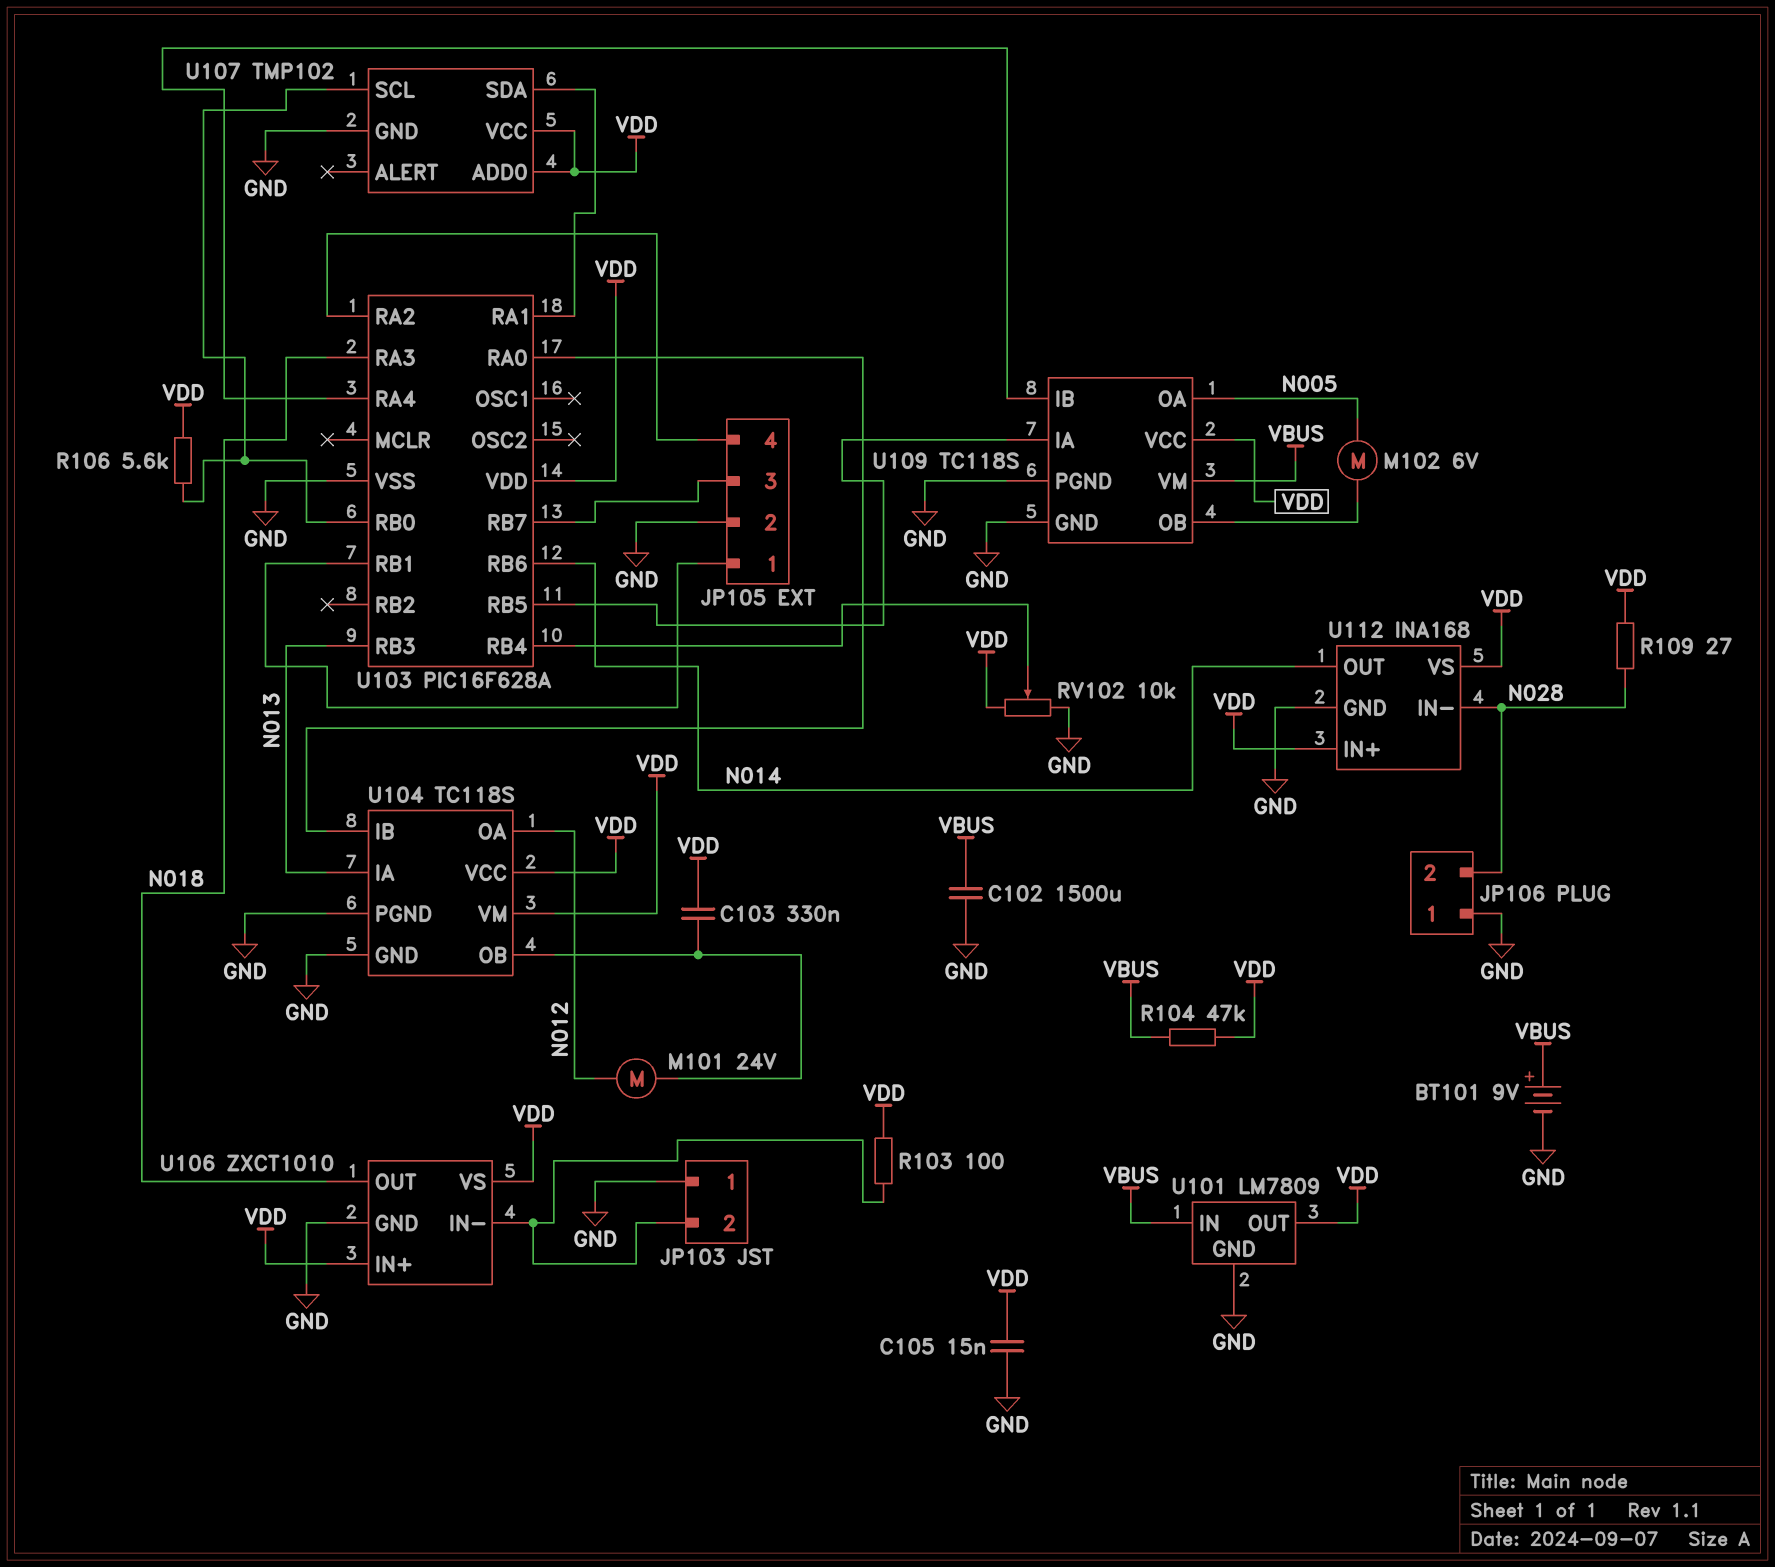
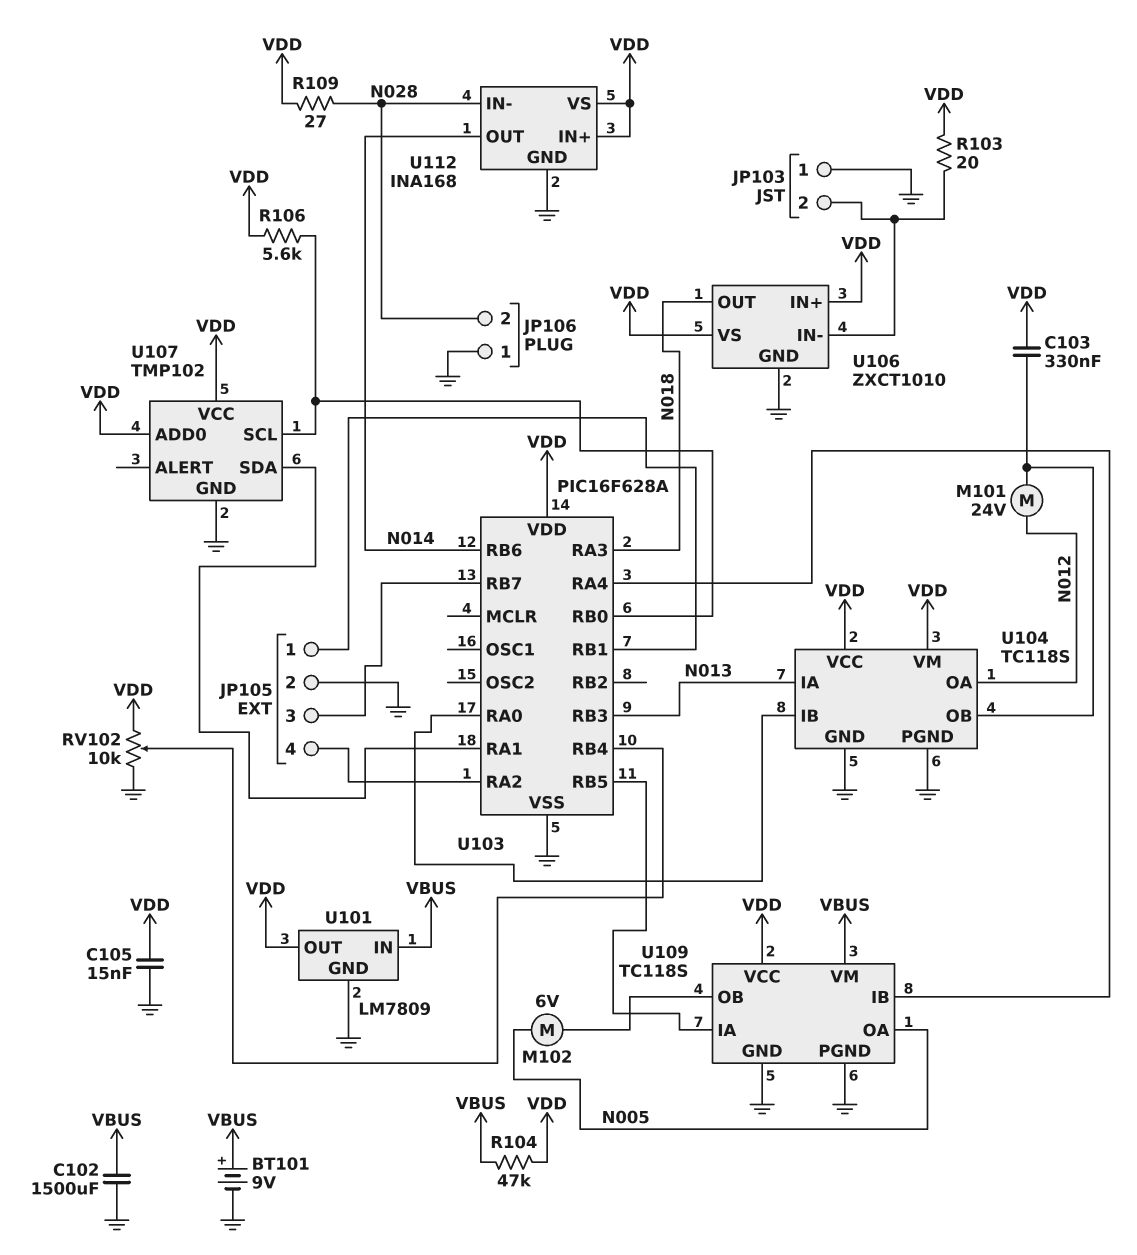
R103: 100 (JP103/2, VDD) -> 20 (JP103/2, VDD)

